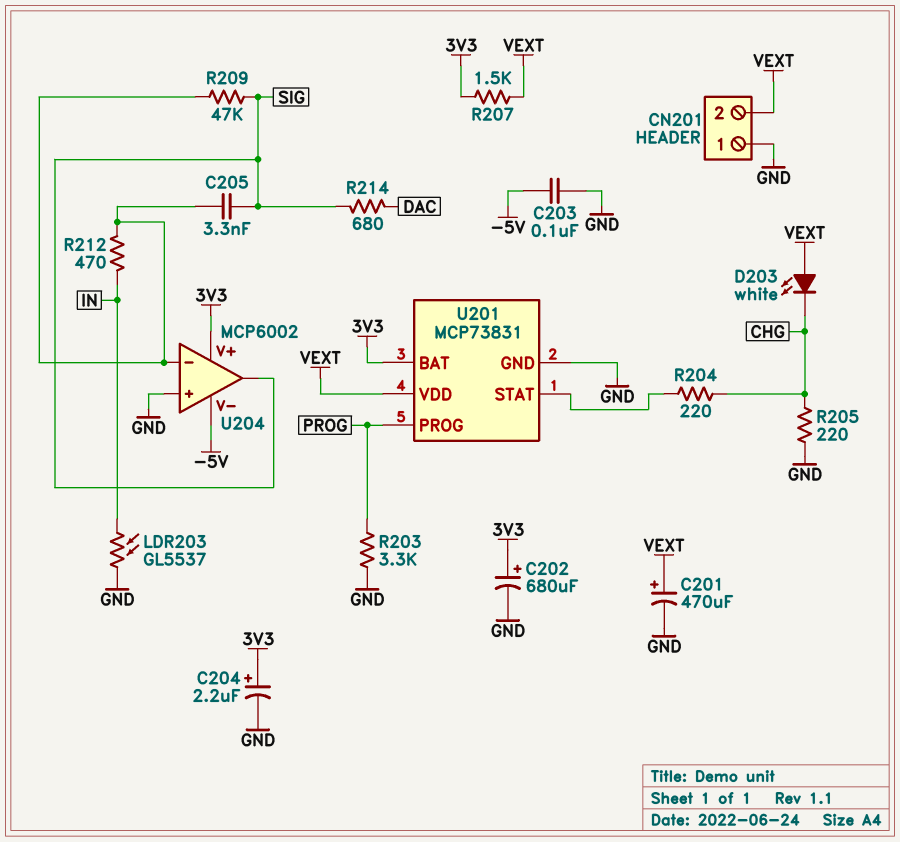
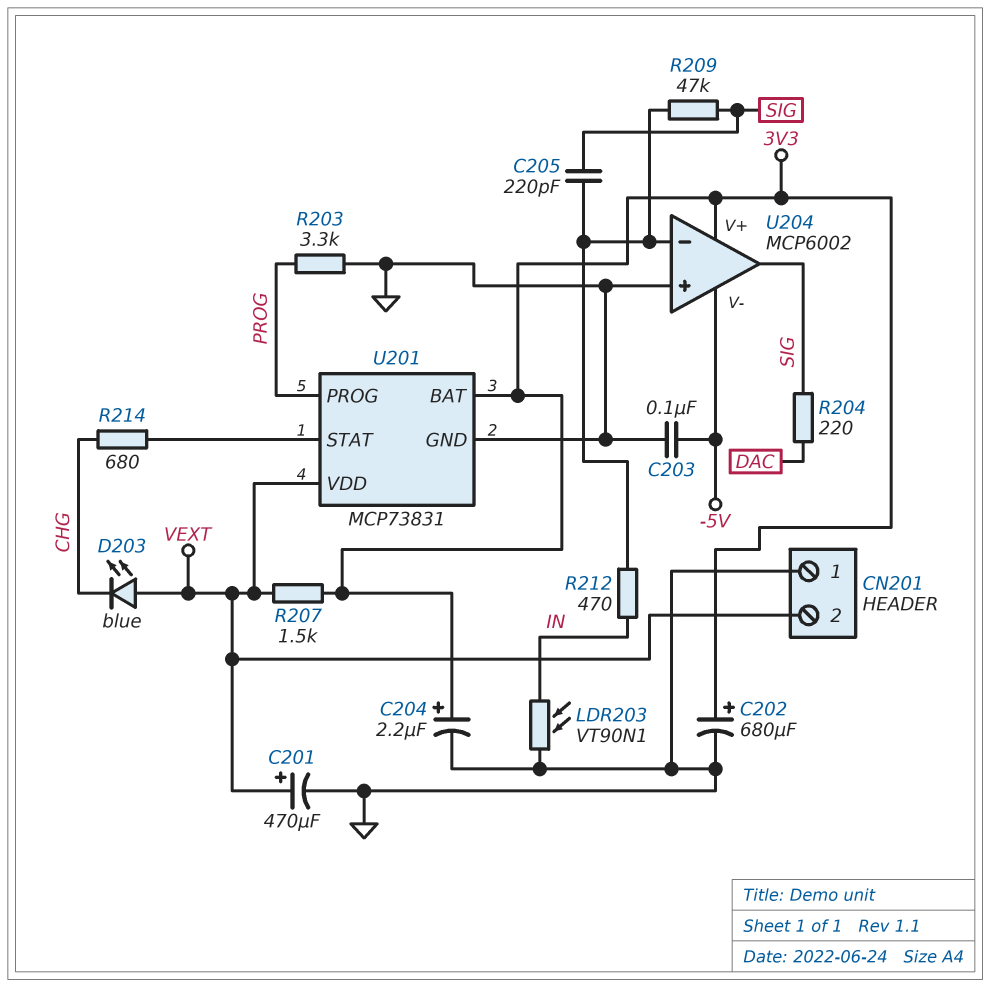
C205: 3.3nF (SIG, U204/in-) -> 220pF (SIG, U204/in-)
D203: LED white (A VEXT, K CHG) -> LED blue (A VEXT, K CHG)
LDR203: GL5537 (GND, IN) -> VT90N1 (GND, IN)
R204: 220 (CHG, U201/STAT) -> 220 (DAC, SIG)
R205: 220 (CHG, GND) -> none
R214: 680 (DAC, SIG) -> 680 (CHG, U201/STAT)

